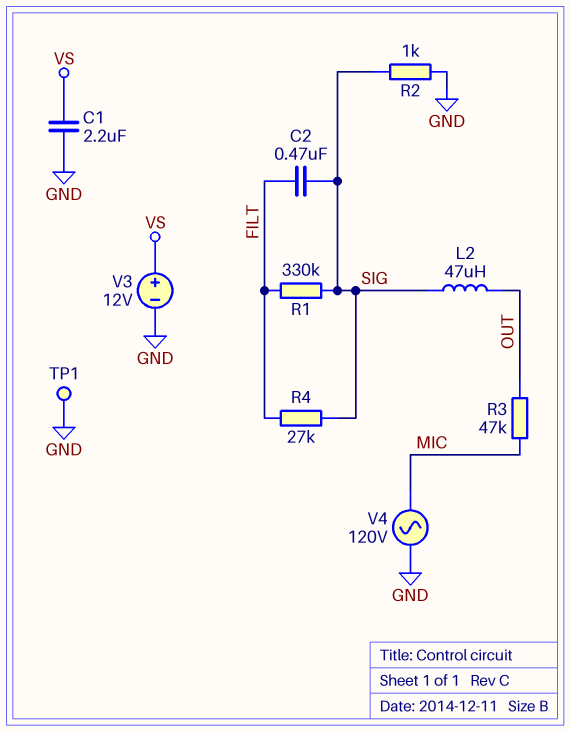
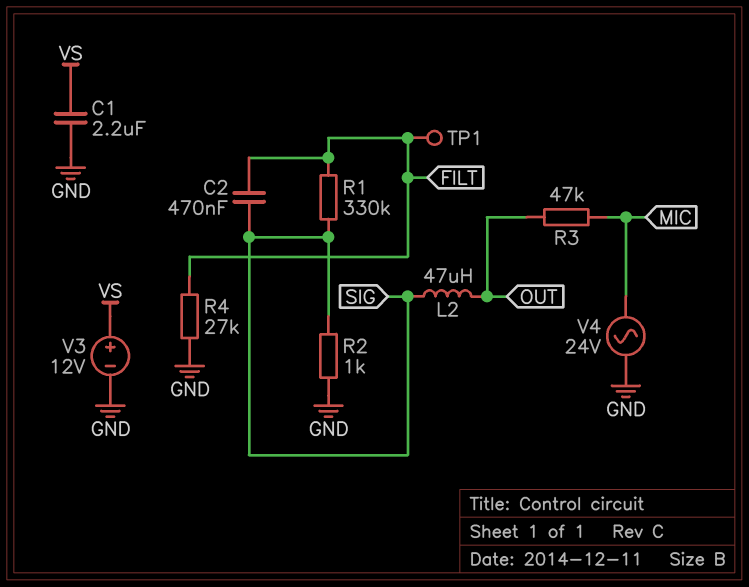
R4: 27k (FILT, SIG) -> 27k (FILT, GND)
TP1: test point (GND) -> test point (FILT)
V4: AC 120V (GND, MIC) -> AC 24V (GND, MIC)

